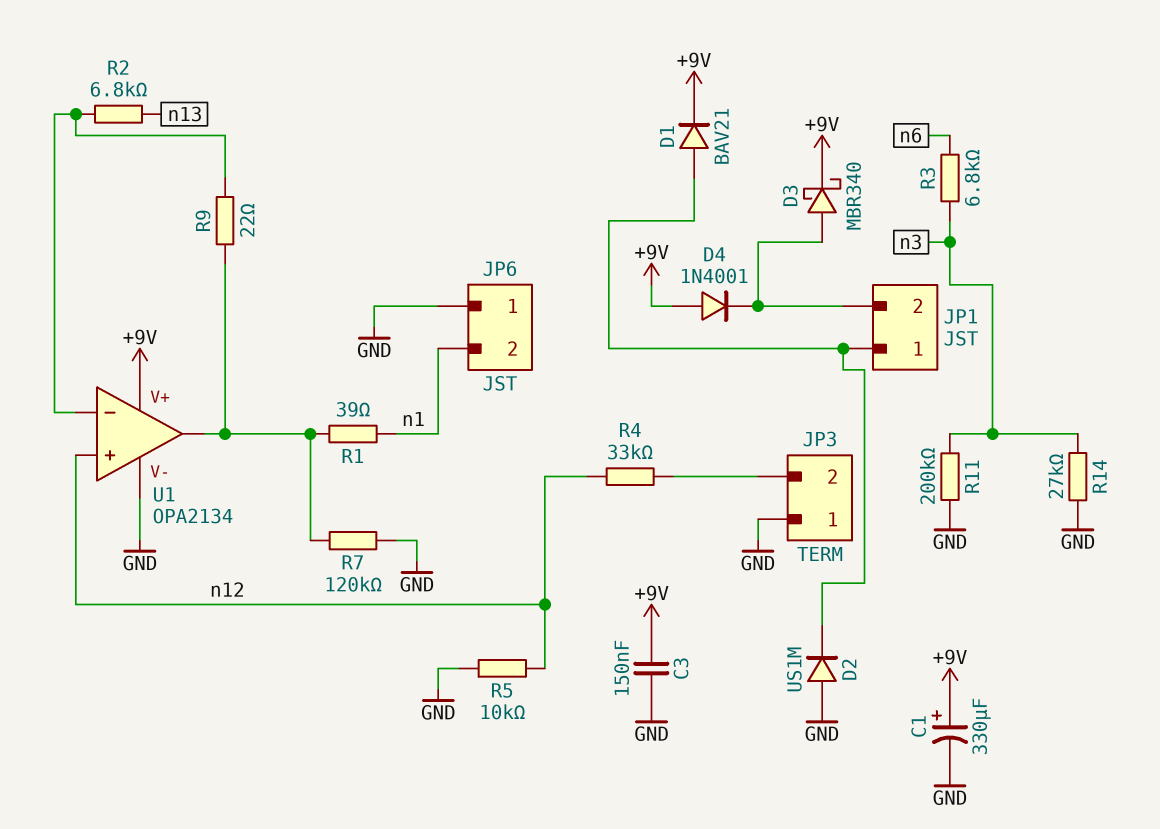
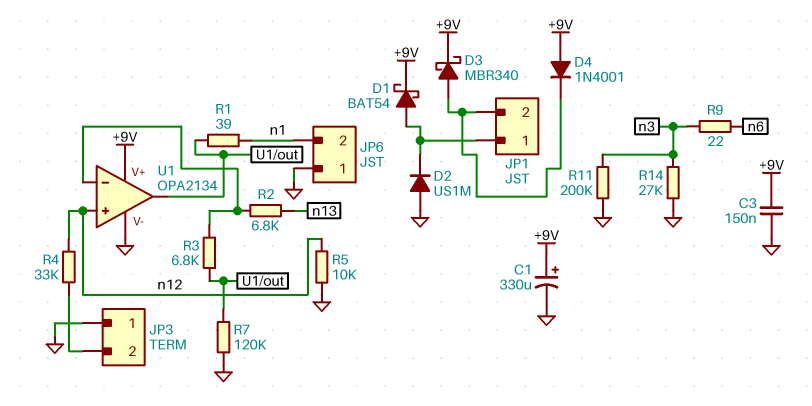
D1: diode BAV21 (A JP1/1, K +9V) -> schottky BAT54 (A JP1/1, K +9V)
R3: 6.8k (n3, n6) -> 6.8k (U1/in-, U1/out)
R9: 22 (U1/in-, U1/out) -> 22 (n3, n6)

